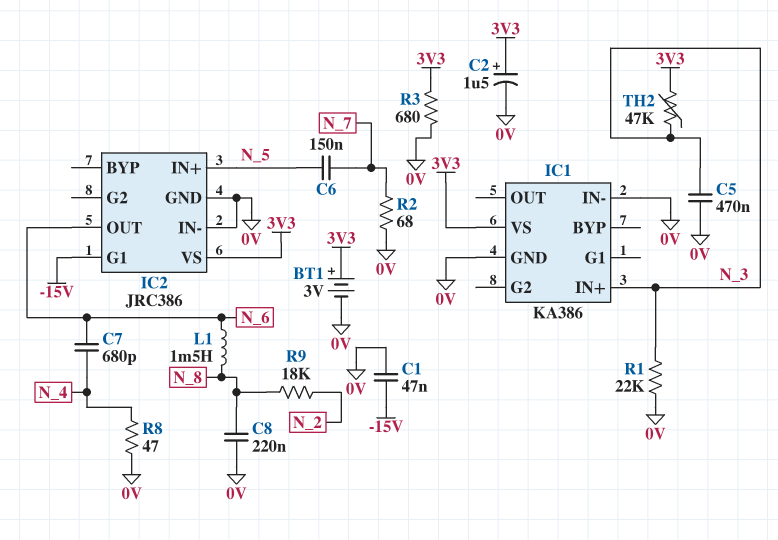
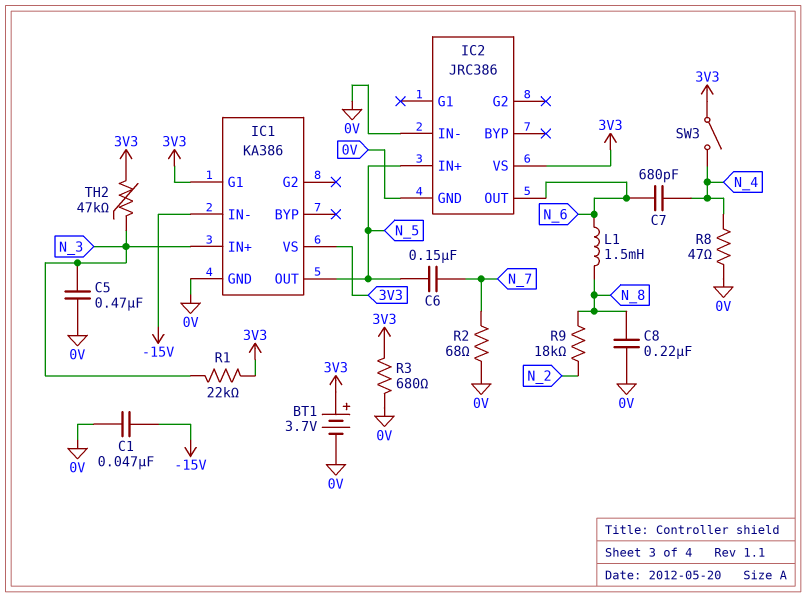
BT1: 3V (plus 3V3, minus 0V) -> 3.7V (plus 3V3, minus 0V)
C2: 1.5uF (plus 3V3, minus 0V) -> none
IC1 pin G1: none -> 3V3
IC1 pin IN-: 0V -> -15V
IC1 pin OUT: none -> N_5
IC2 pin G1: -15V -> none
R1: 22k (0V, N_3) -> 22k (3V3, N_3)
SW3: none -> switch (3V3, N_4)

